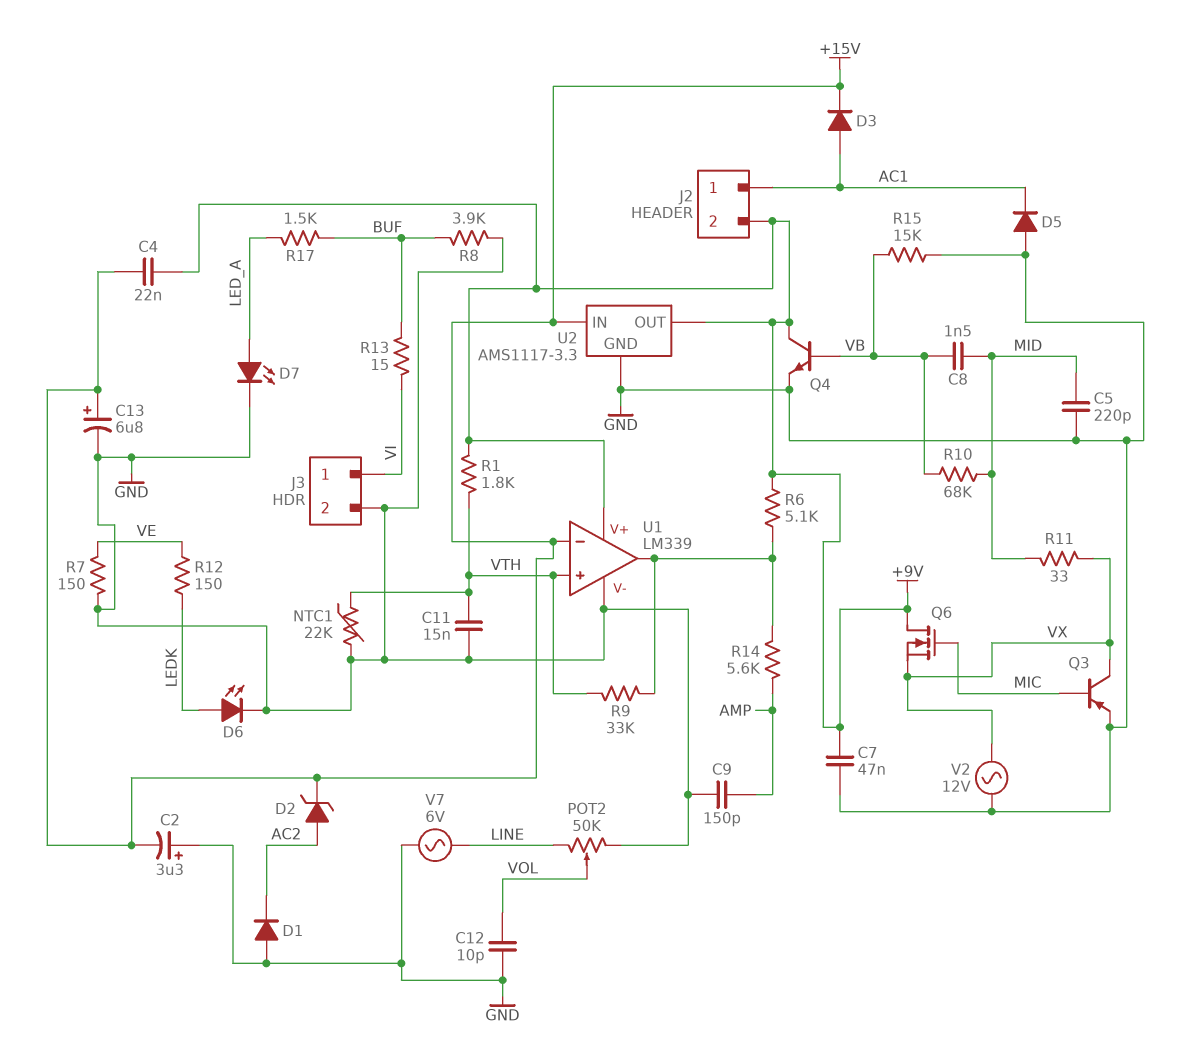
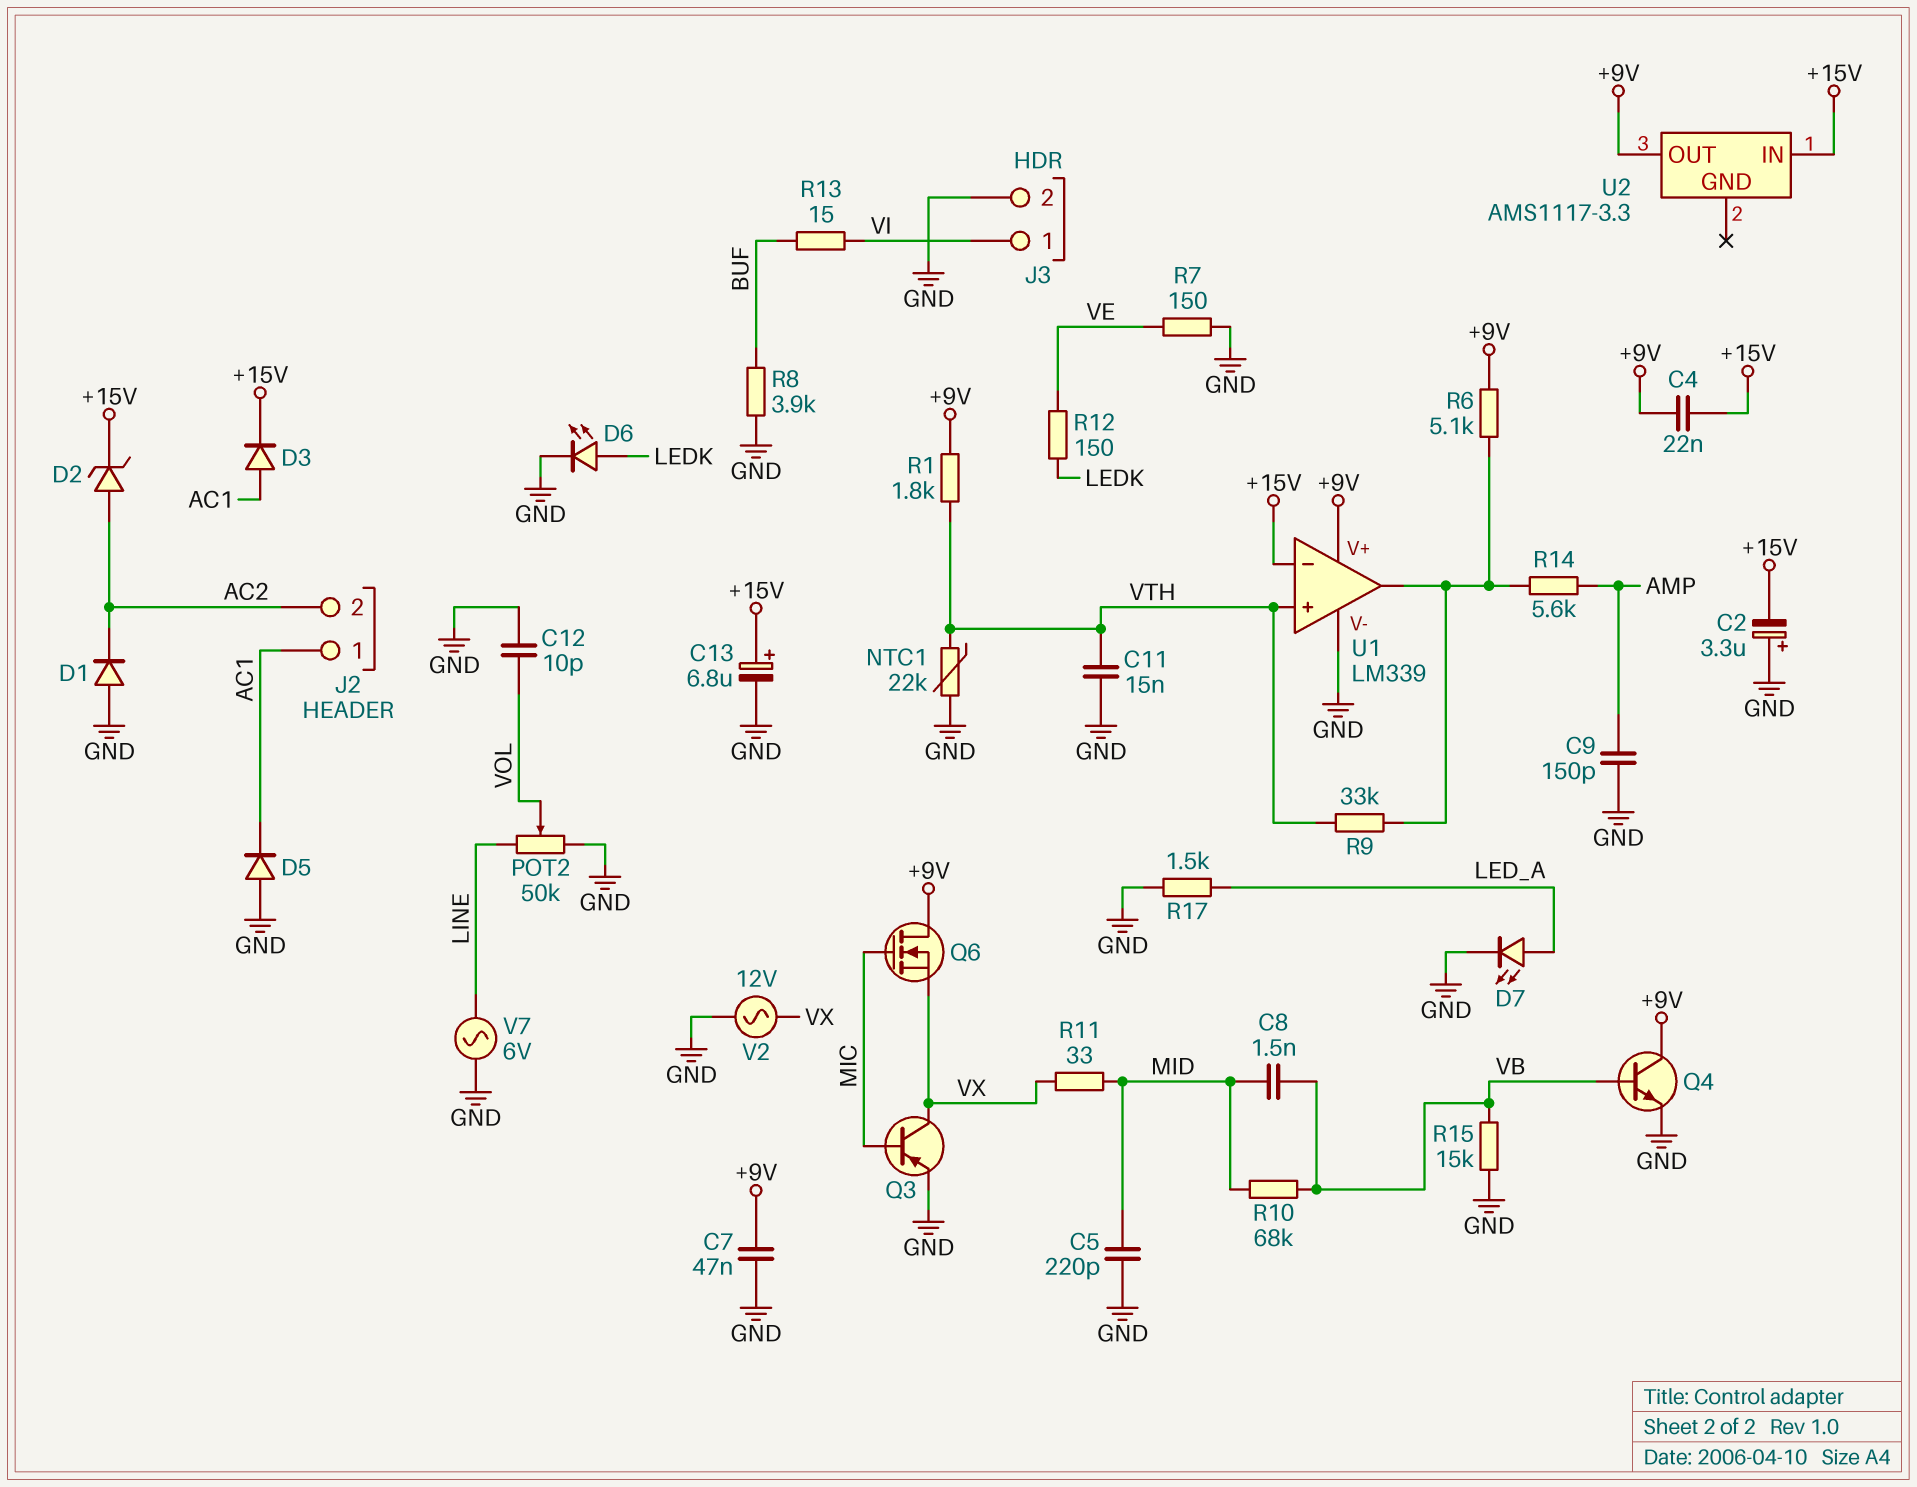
J2 pin 2: +9V -> AC2
R17: 1.5k (BUF, LED_A) -> 1.5k (GND, LED_A)
U2 pin GND: GND -> none

